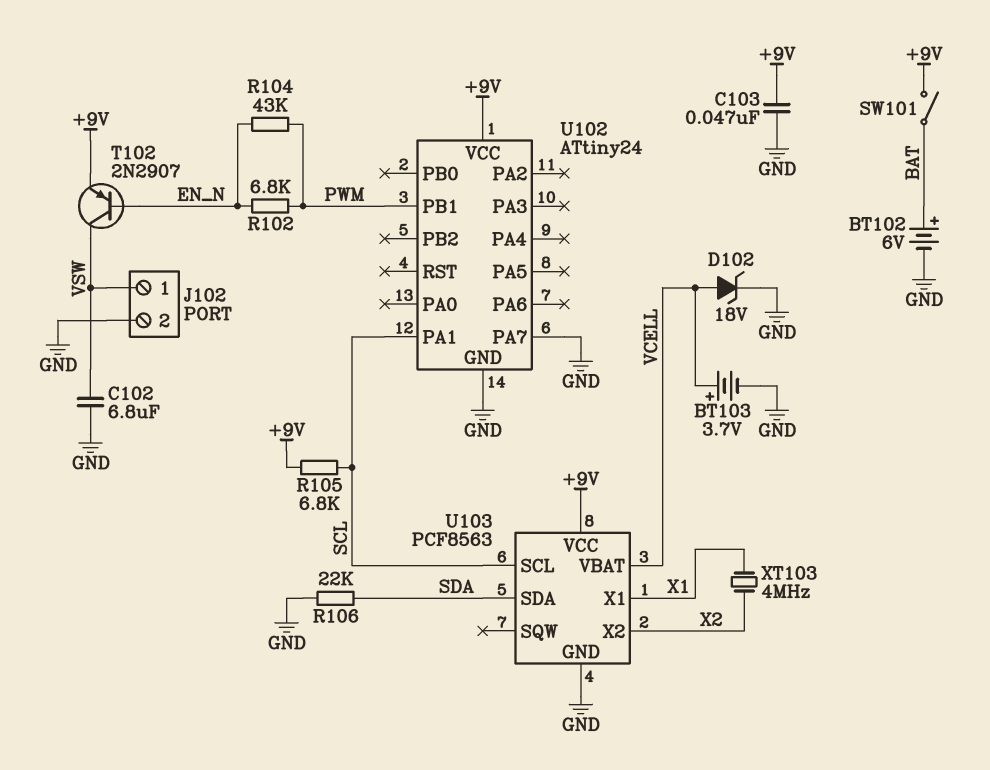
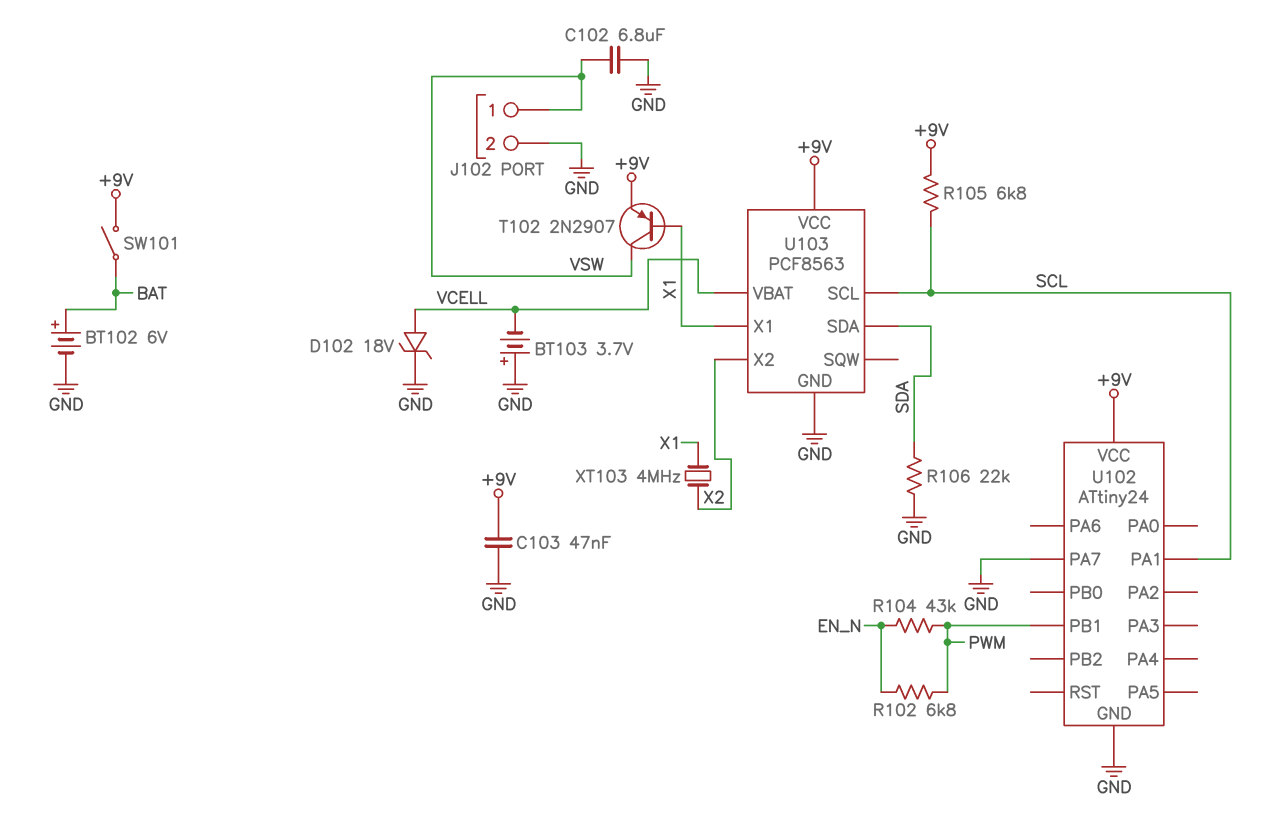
BT103: 3.7V (plus VCELL, minus GND) -> 3.7V (plus GND, minus VCELL)
T102: PNP 2N2907 (B EN_N, C VSW, E +9V) -> PNP 2N2907 (B X1, C VSW, E +9V)

